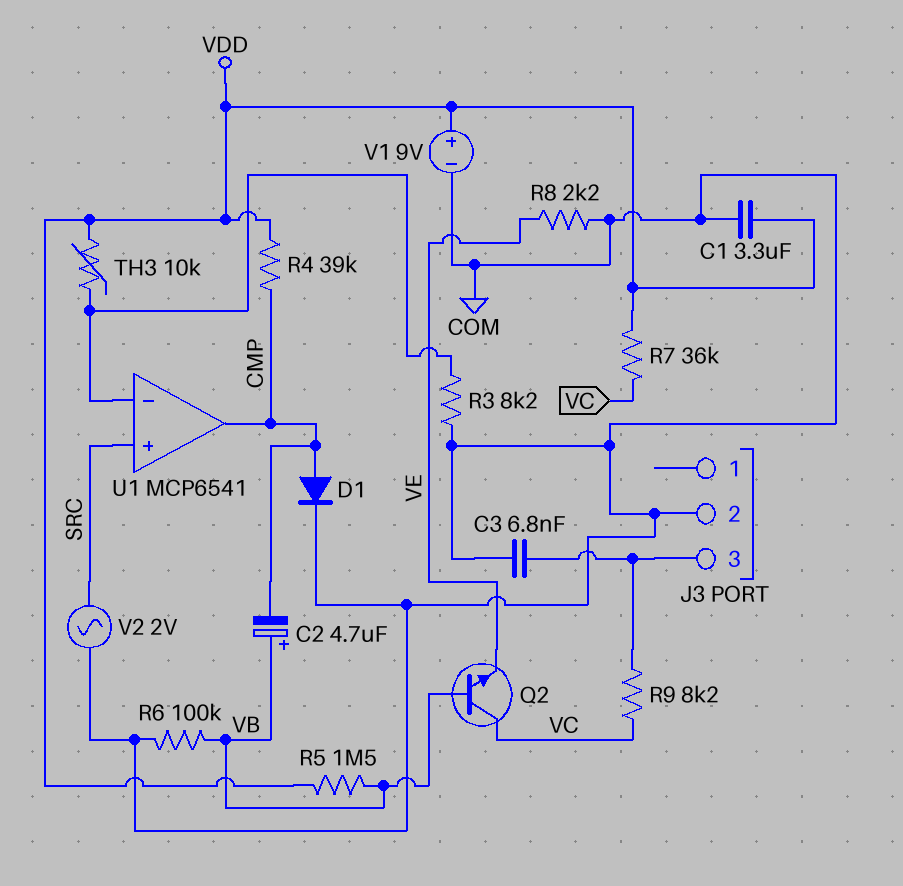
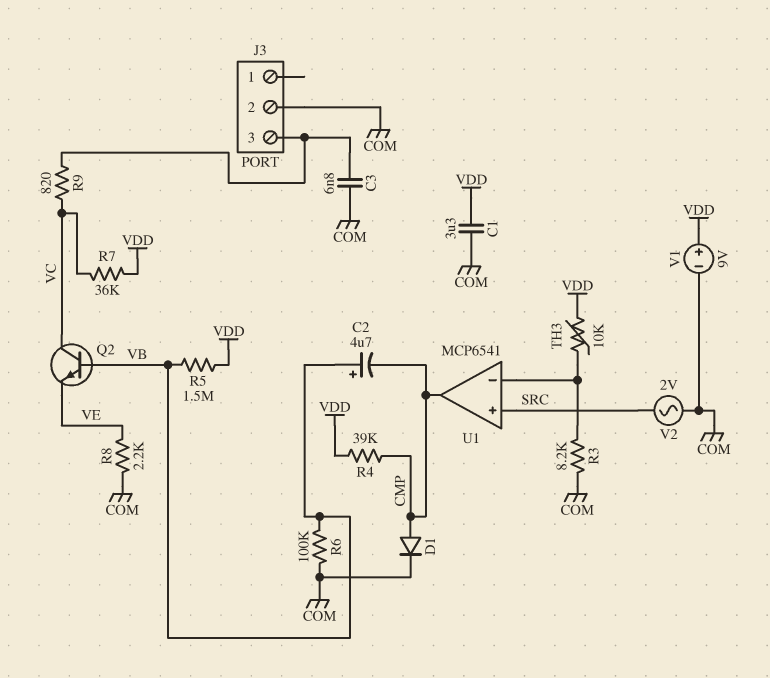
R9: 8.2k (J3/3, VC) -> 820 (J3/3, VC)

